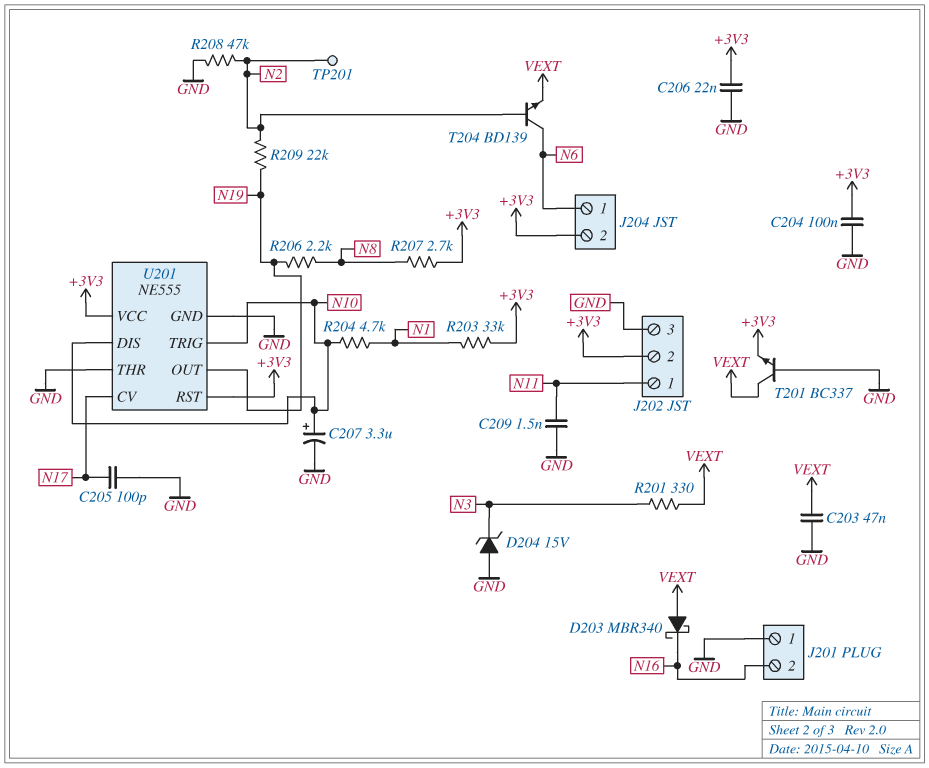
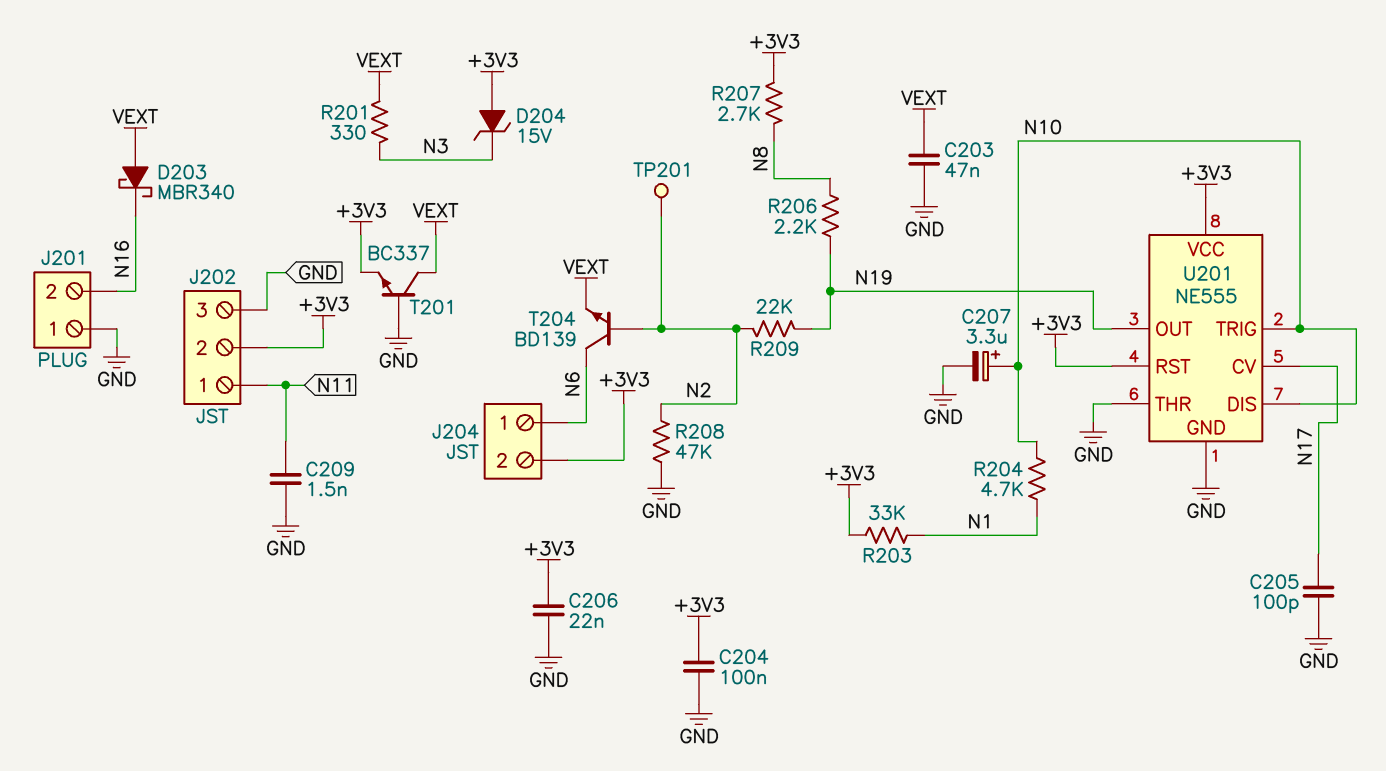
D204: zener 15V (A GND, K N3) -> zener 15V (A +3V3, K N3)

